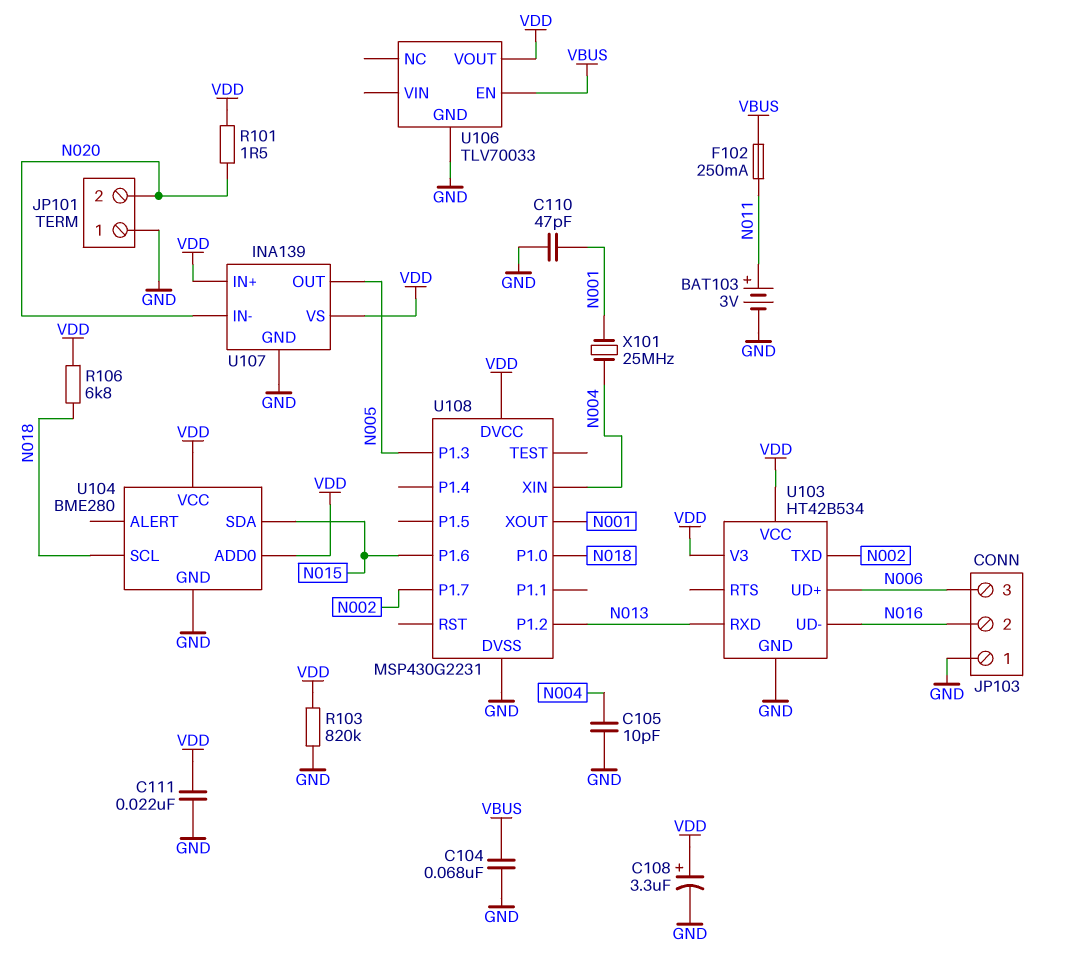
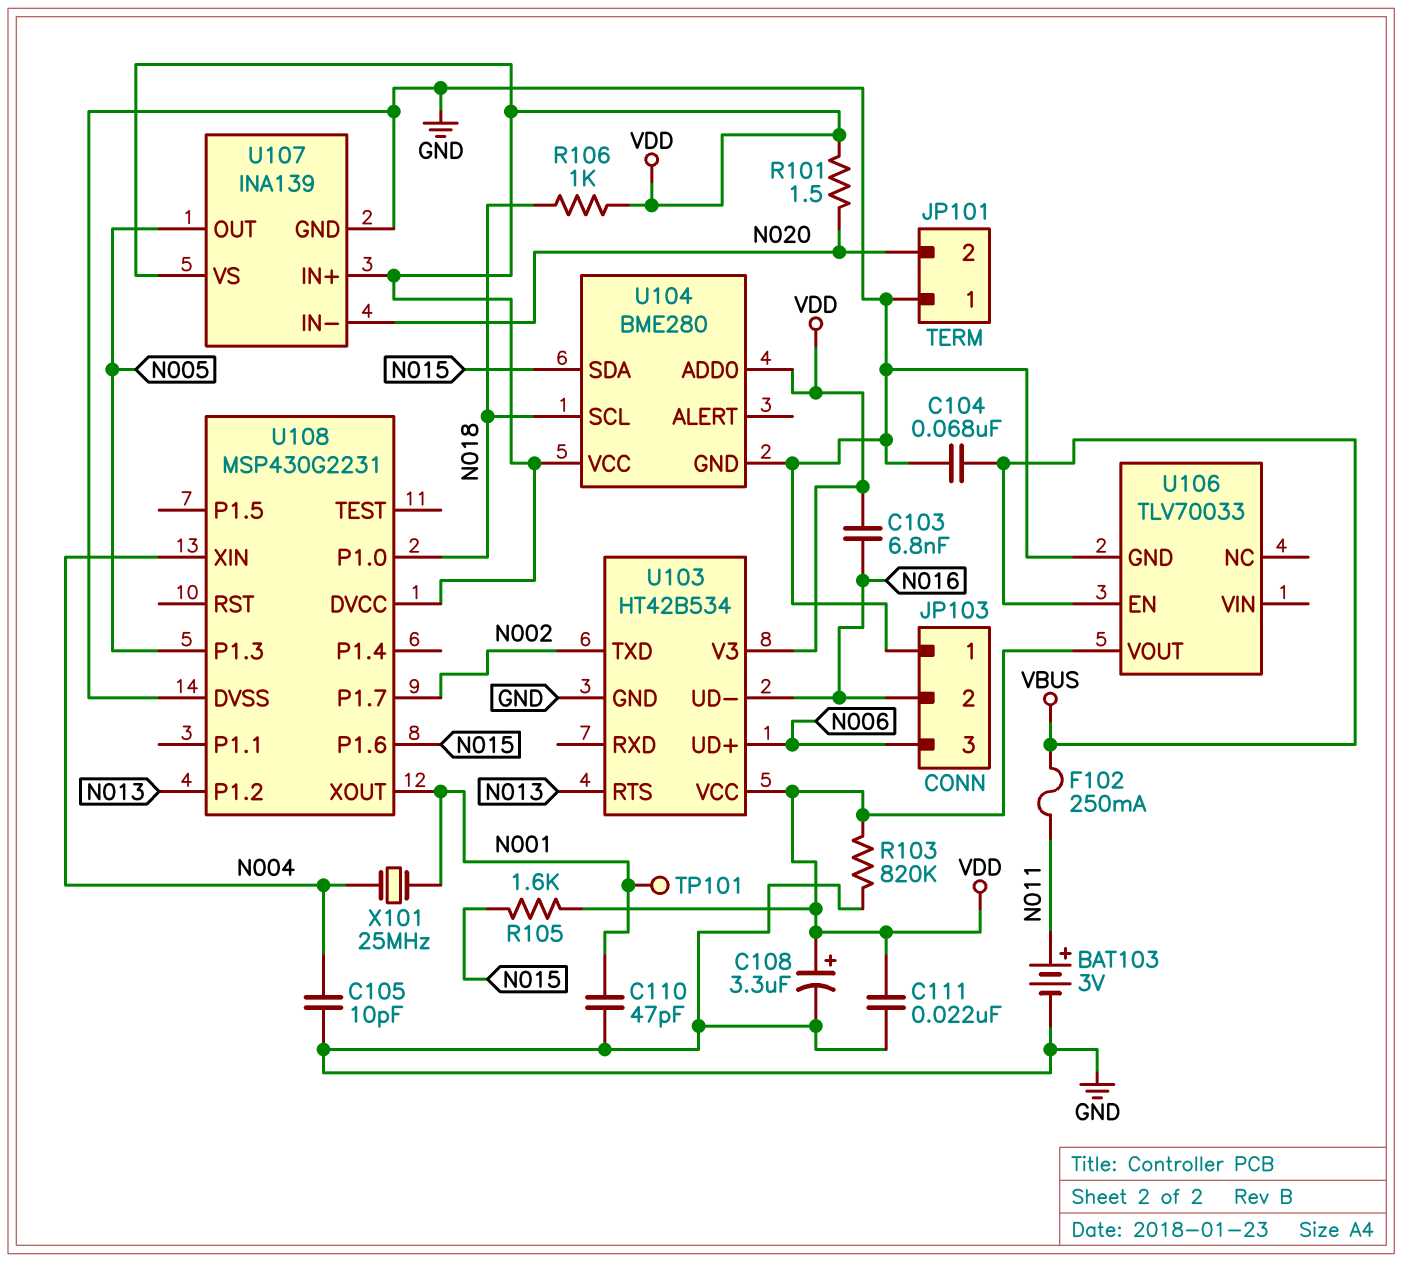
C103: none -> 6.8nF (N016, VDD)
R105: none -> 1.6k (N015, VDD)
R106: 6.8k (N018, VDD) -> 1k (N018, VDD)
TP101: none -> test point (N001)
U103 pin RTS: none -> N013
U103 pin RXD: N013 -> none

